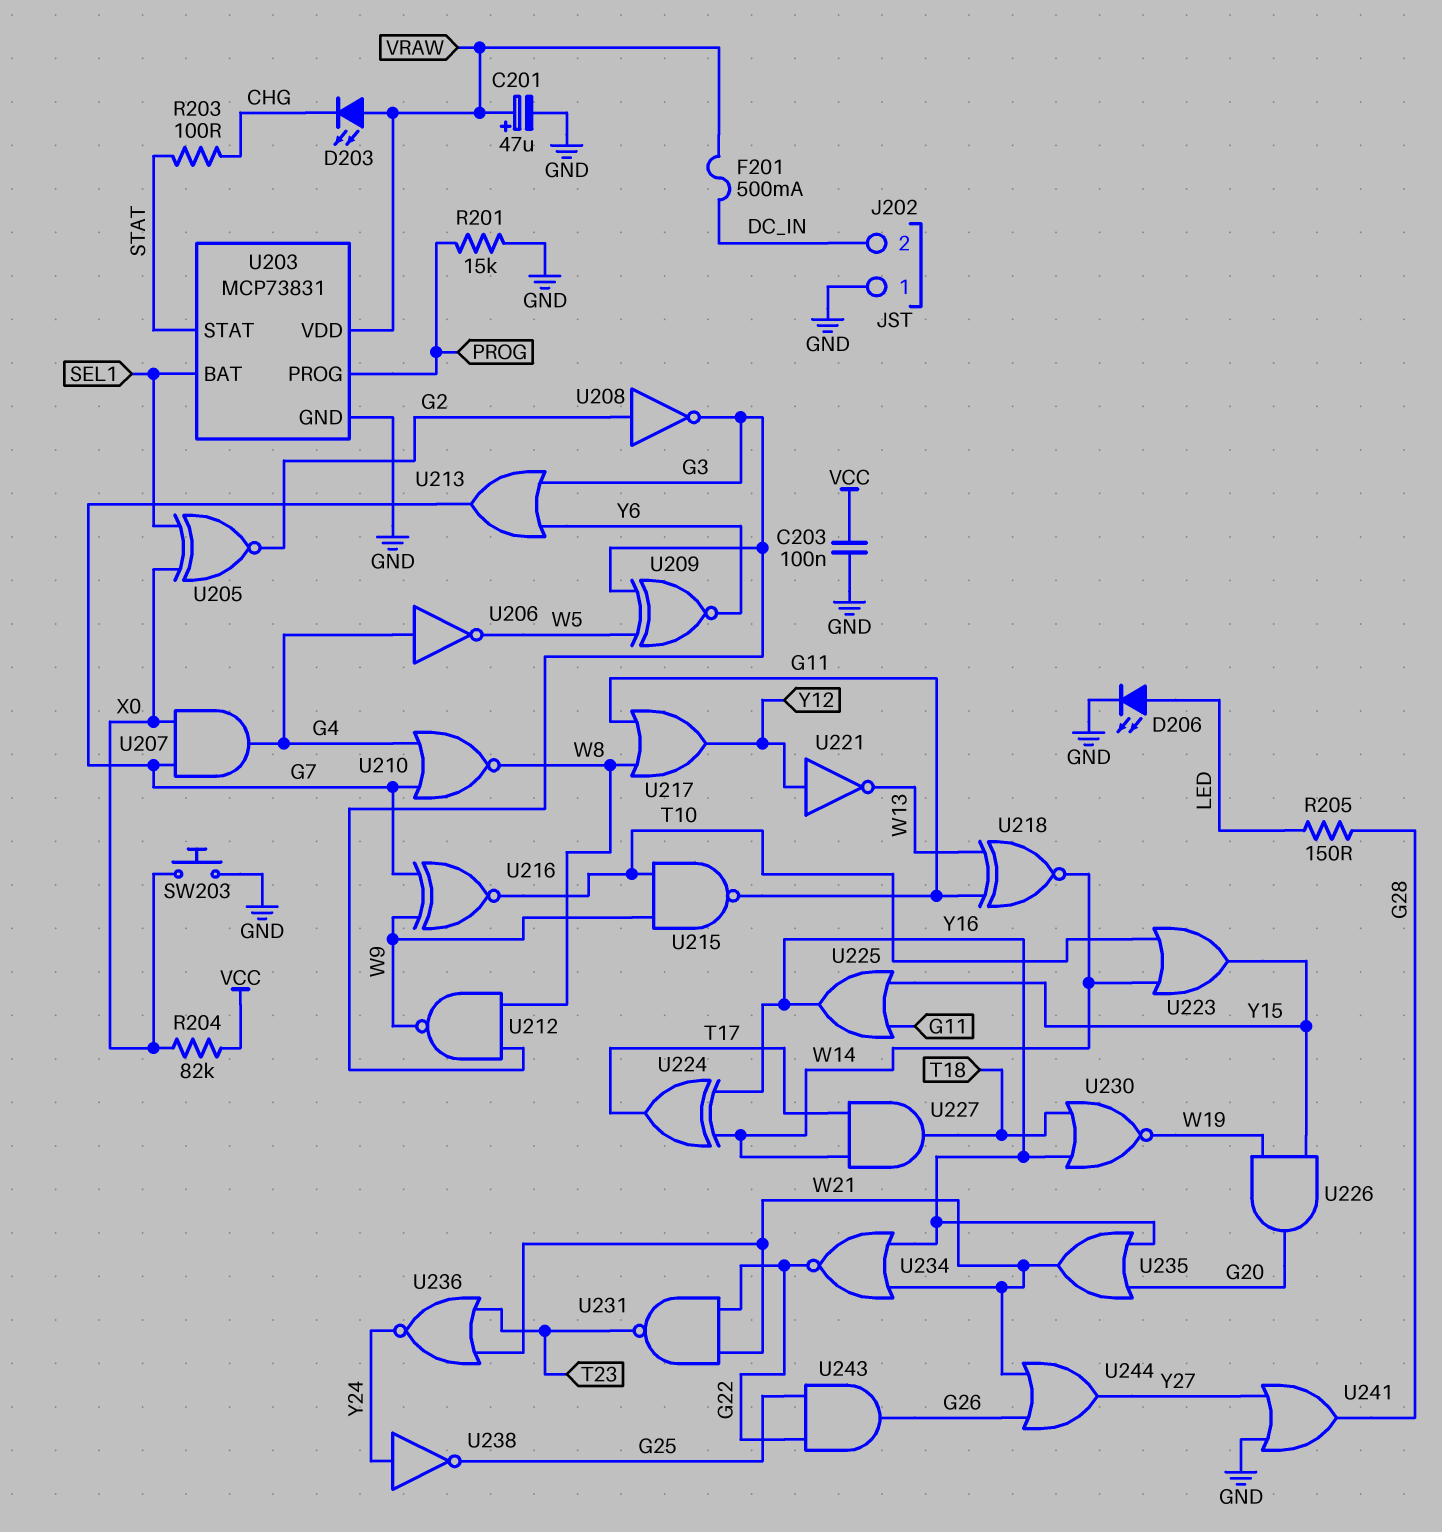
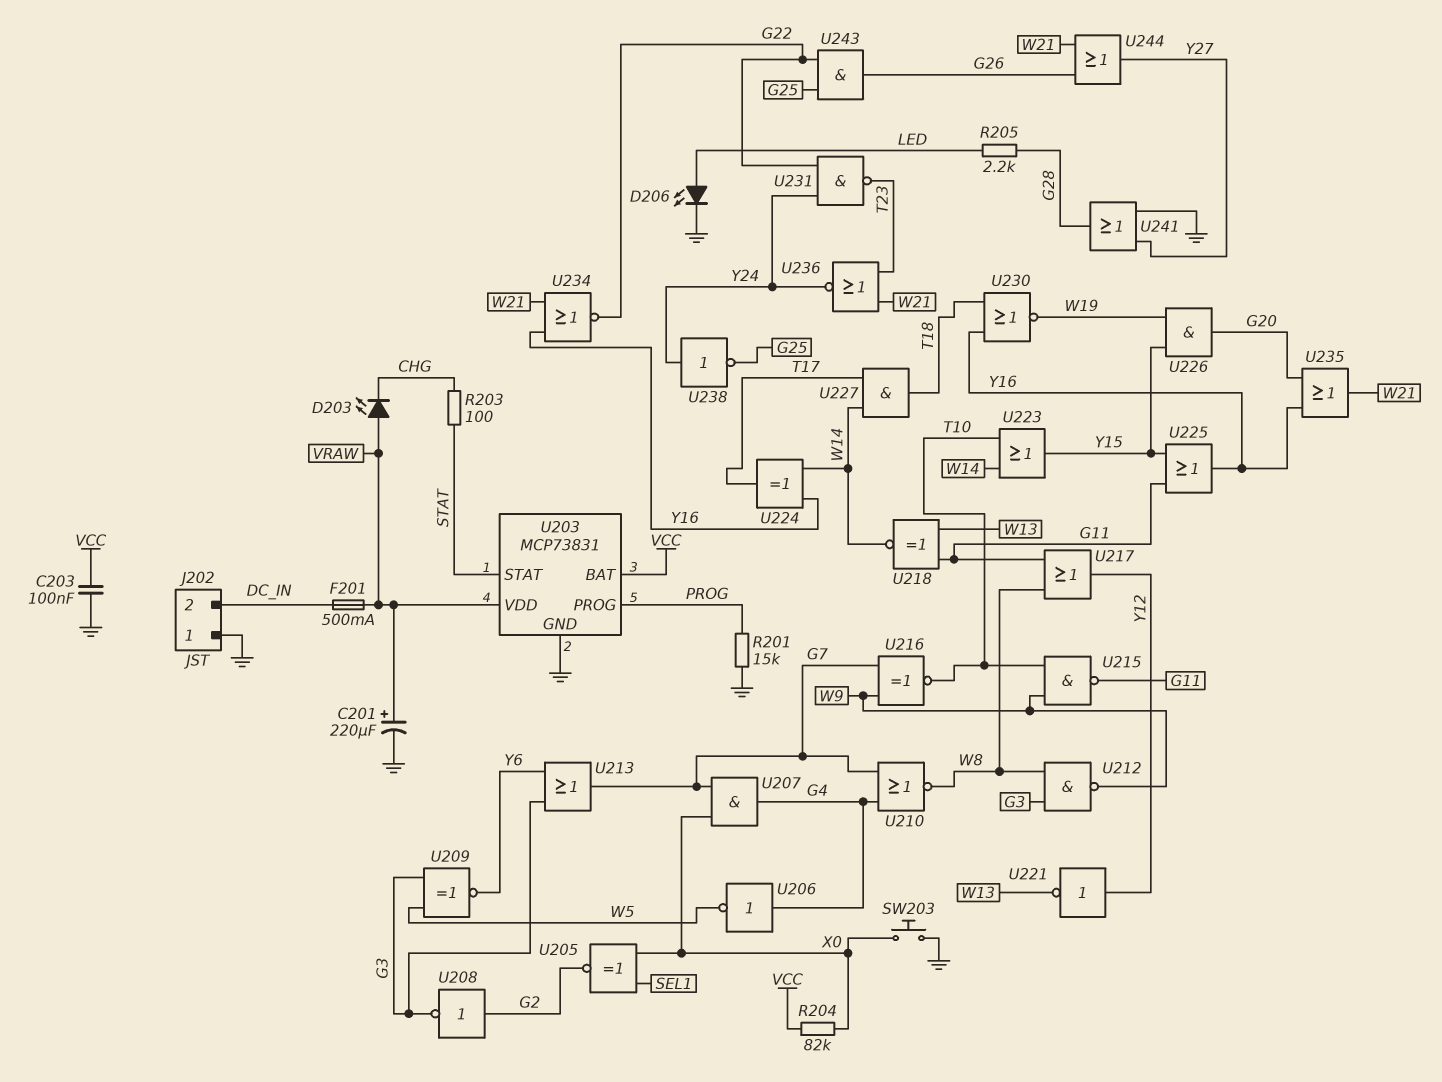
C201: 47uF (plus VRAW, minus GND) -> 220uF (plus VRAW, minus GND)
R205: 150 (G28, LED) -> 2.2k (G28, LED)
U203 pin BAT: SEL1 -> VCC
U231: NAND (in G22, in W21, out T23) -> NAND (in G22, in Y24, out T23)

